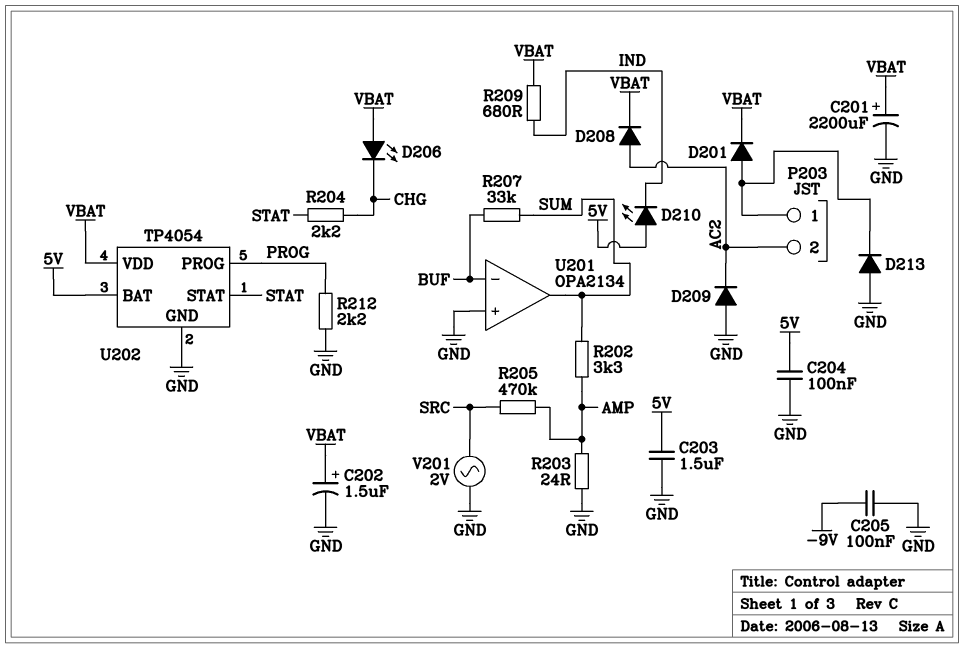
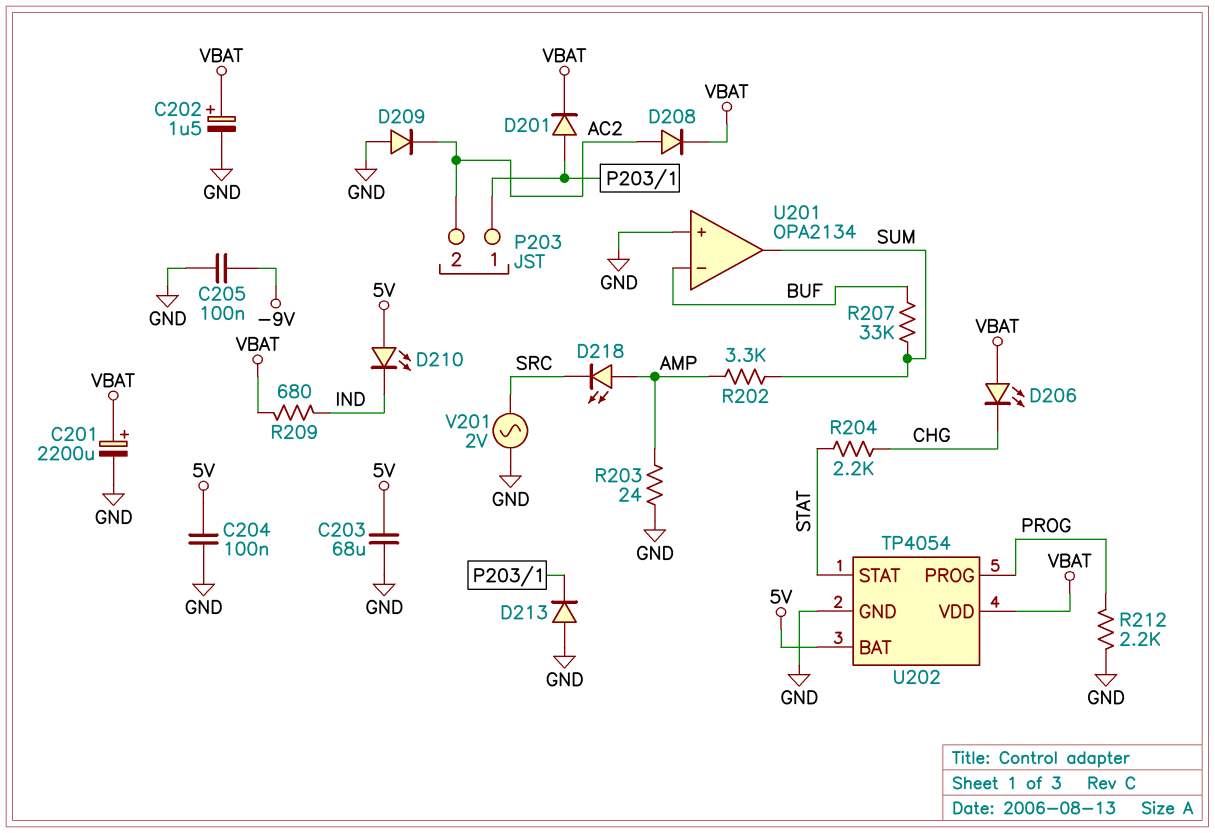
C203: 1.5uF (5V, GND) -> 68uF (5V, GND)
D218: none -> LED (A AMP, K SRC)
R205: 470k (AMP, SRC) -> none

